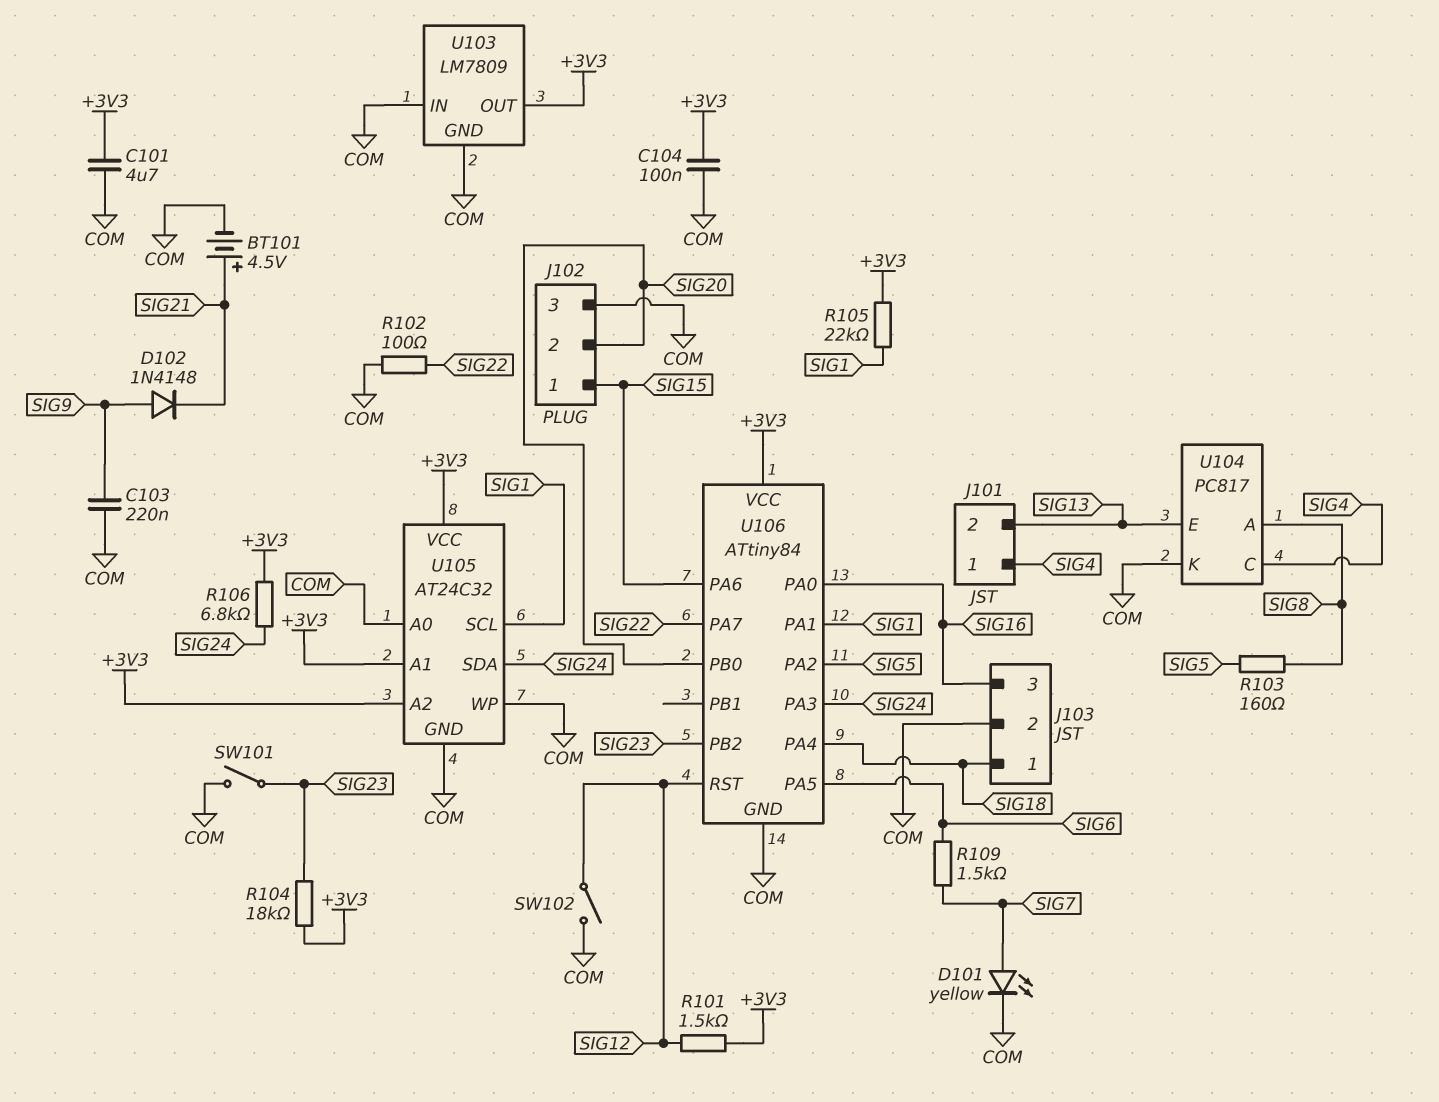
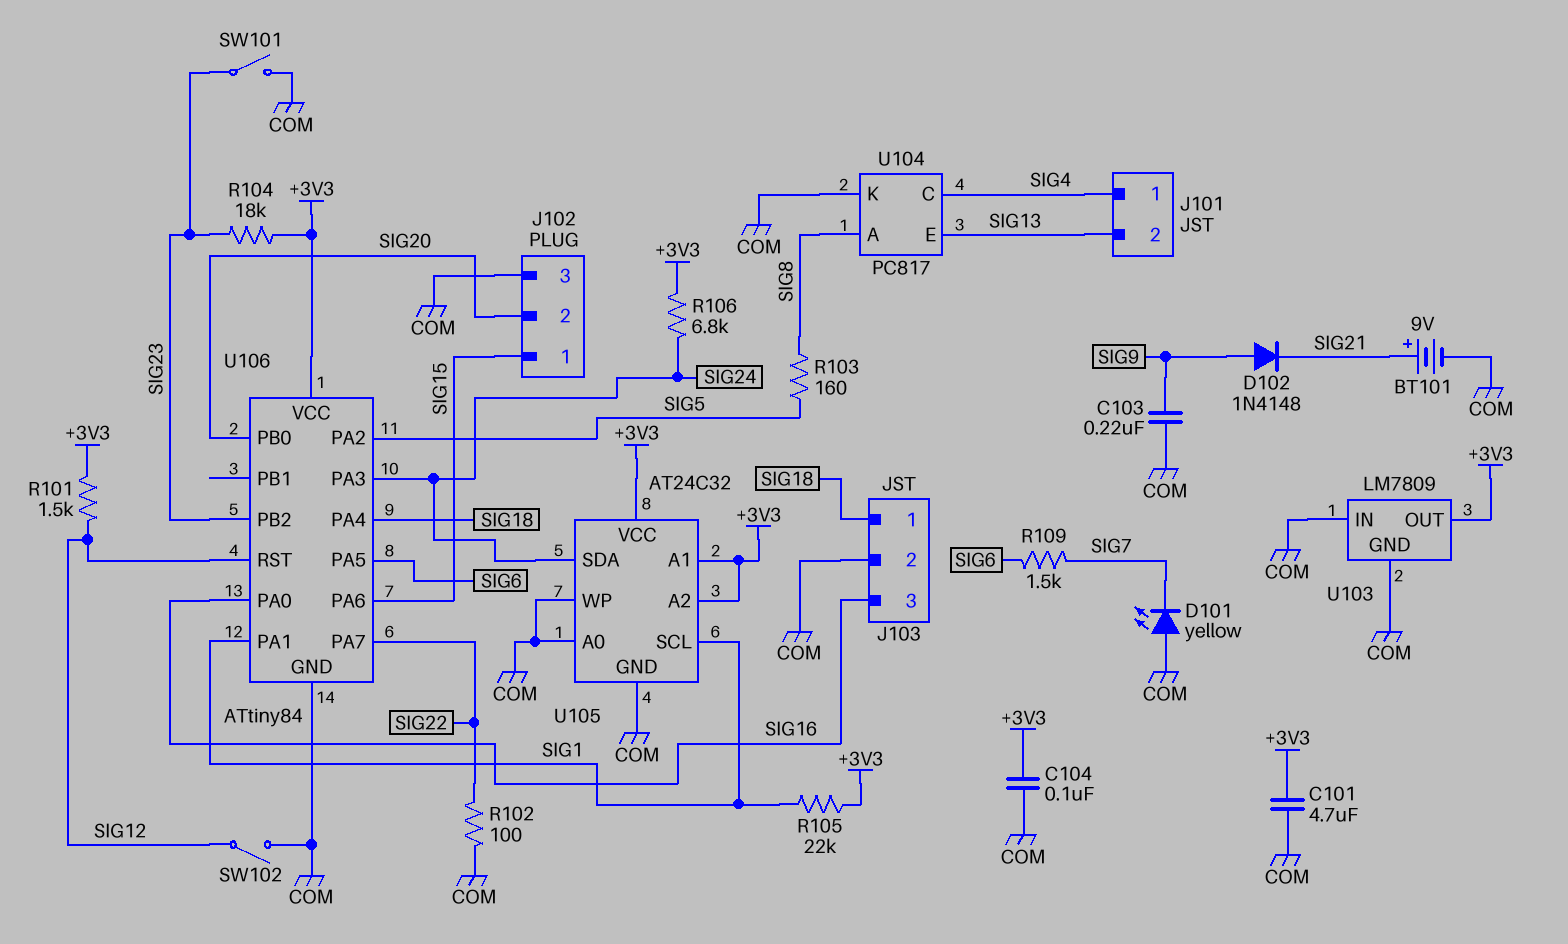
BT101: 4.5V (plus SIG21, minus COM) -> 9V (plus SIG21, minus COM)
D101: LED yellow (A SIG7, K COM) -> LED yellow (A COM, K SIG7)

